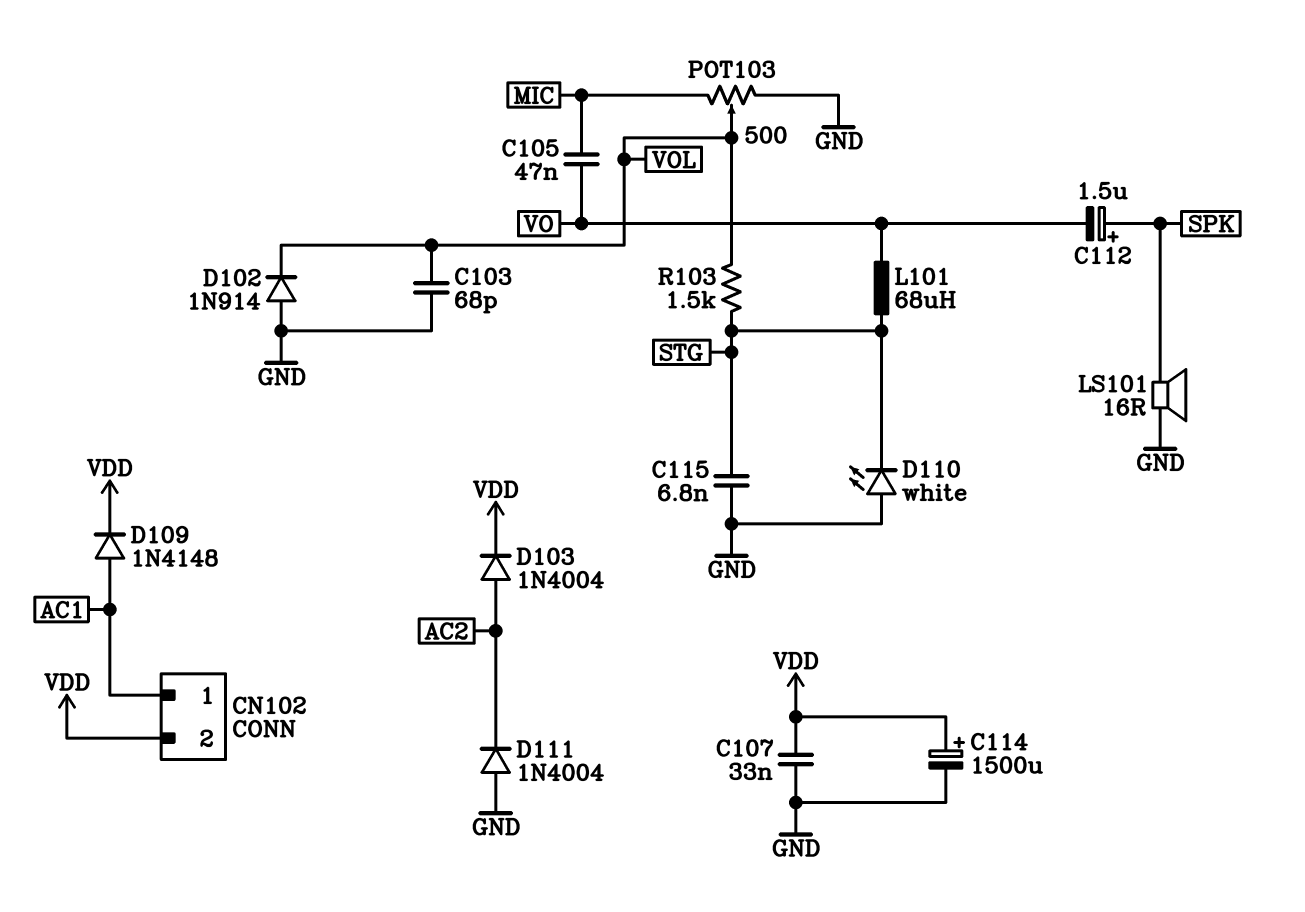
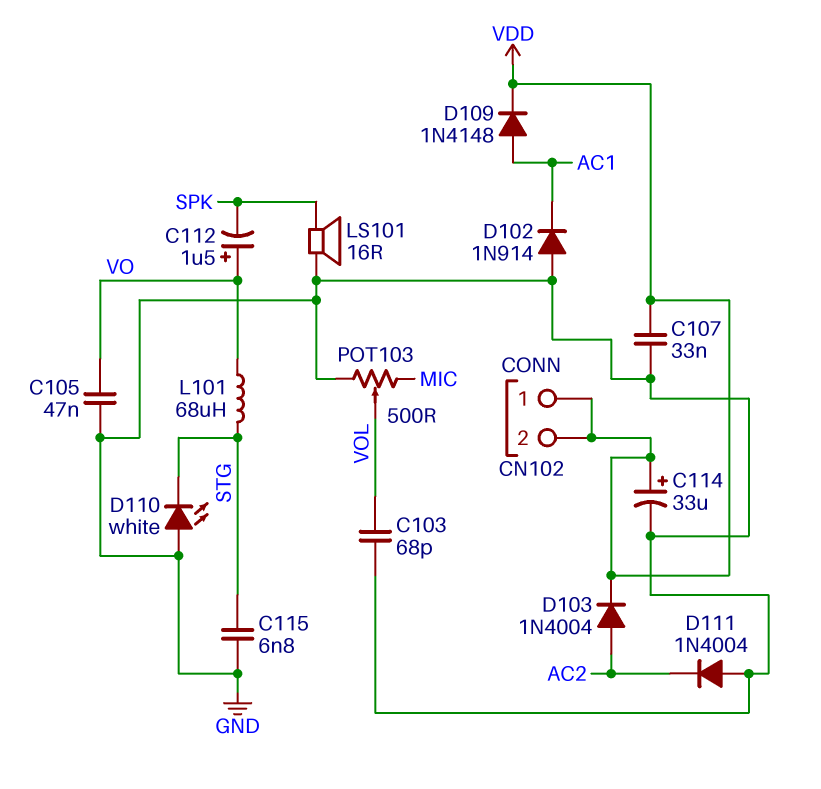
C105: 47nF (MIC, VO) -> 47nF (GND, VO)
C112: 1.5uF (plus SPK, minus VO) -> 1.5uF (plus VO, minus SPK)
C114: 1500uF (plus VDD, minus GND) -> 33uF (plus VDD, minus GND)
CN102 pin 1: AC1 -> VDD
D102: diode 1N914 (A GND, K VOL) -> diode 1N914 (A GND, K AC1)
R103: 1.5k (STG, VOL) -> none

